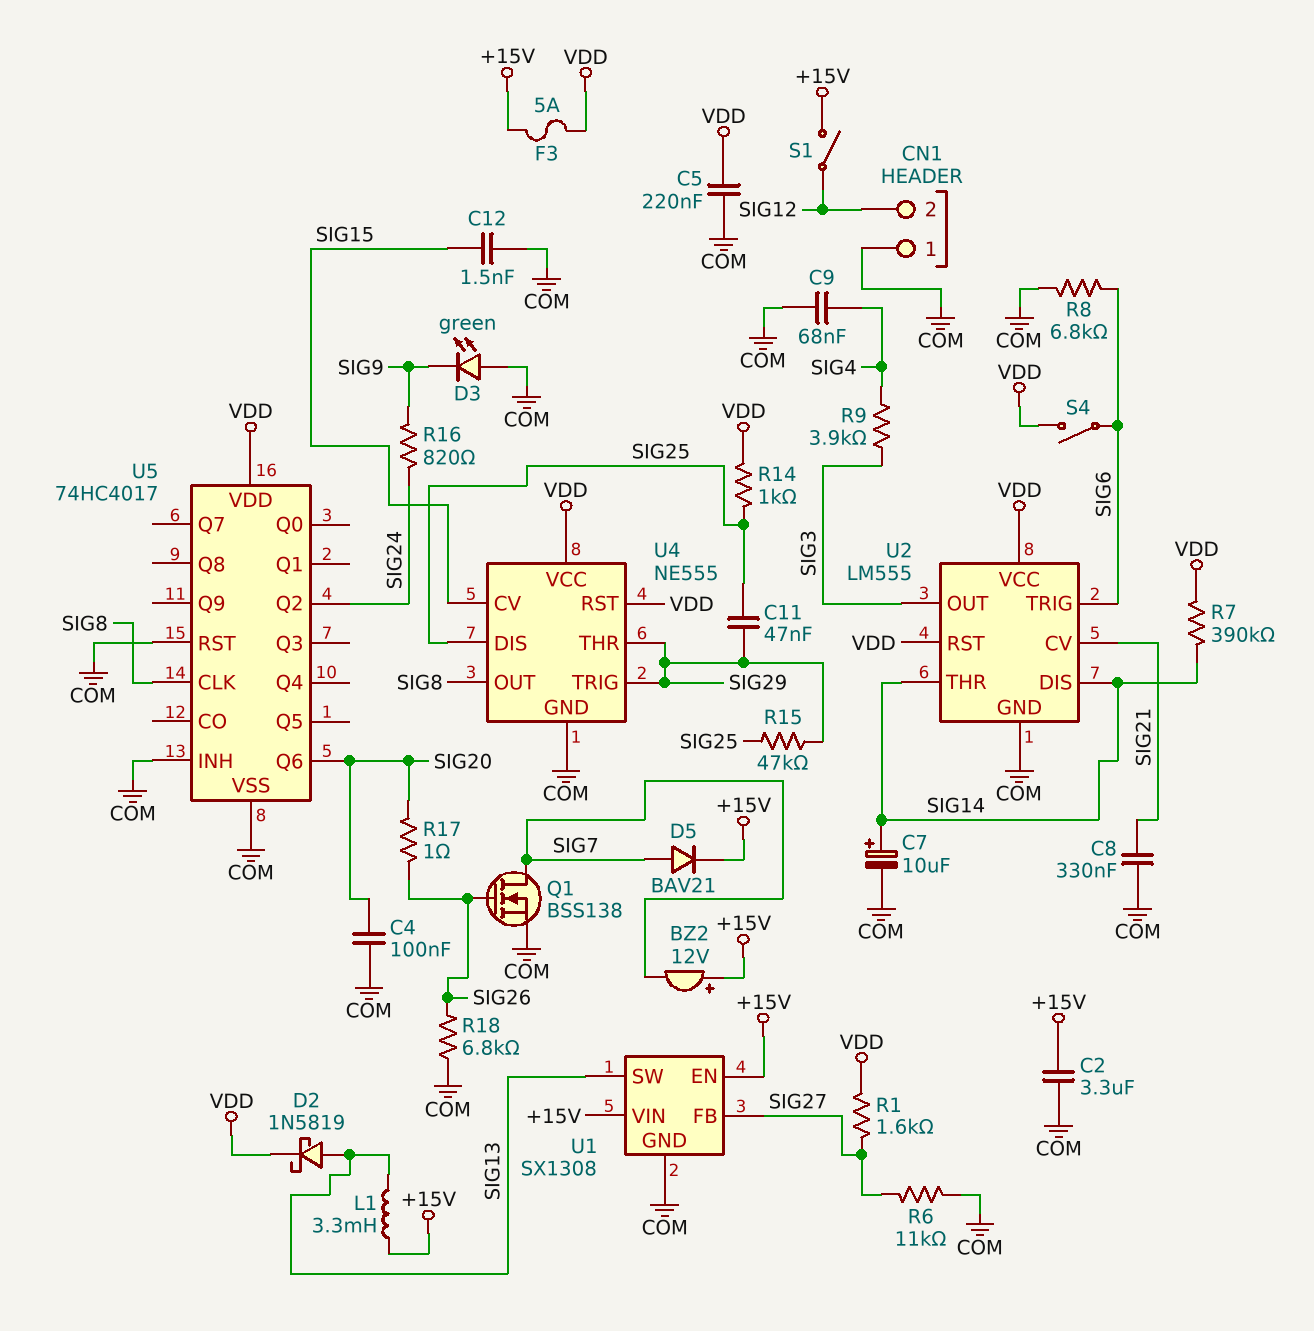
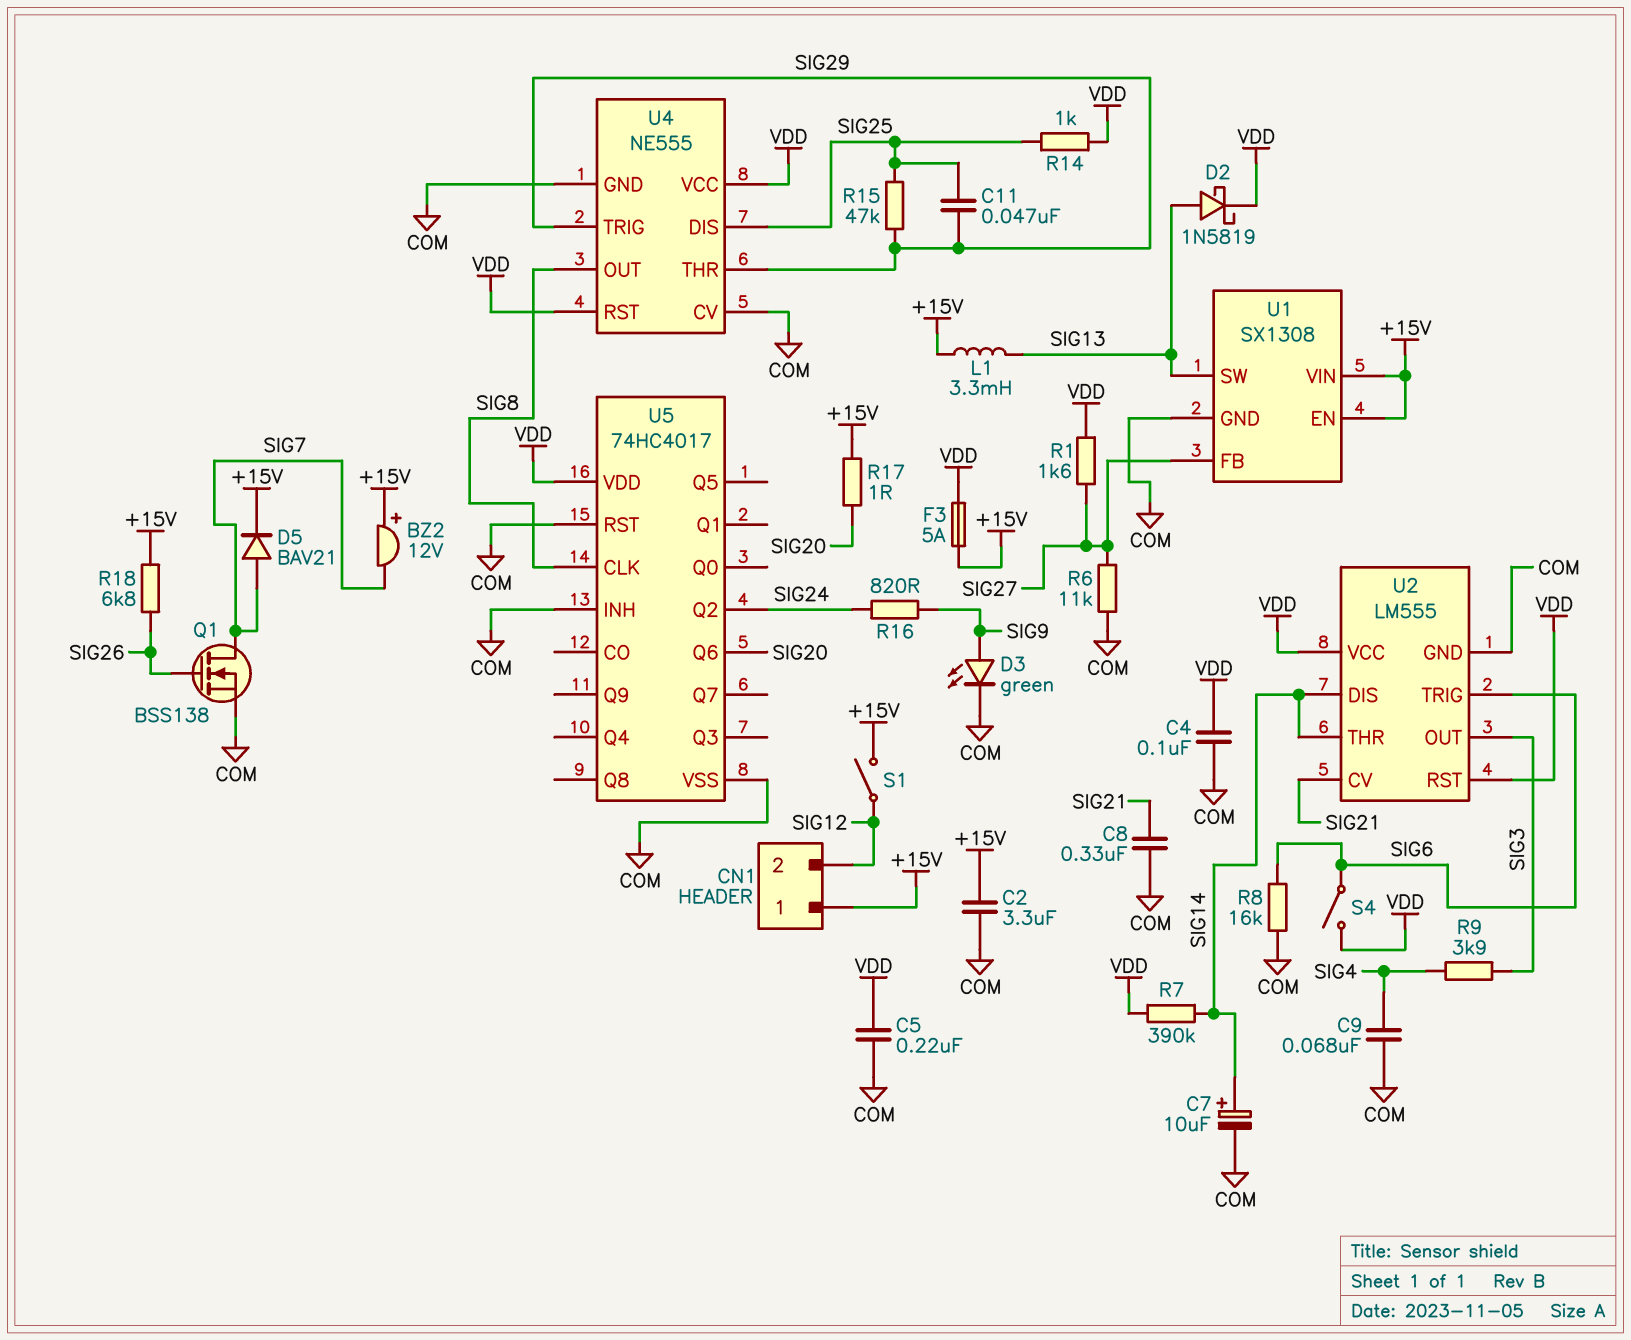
C4: 100nF (COM, SIG20) -> 100nF (COM, VDD)
C12: 1.5nF (COM, SIG15) -> none
CN1 pin 1: COM -> +15V
D3: LED green (A COM, K SIG9) -> LED green (A SIG9, K COM)
R8: 6.8k (COM, SIG6) -> 16k (COM, SIG6)
R17: 1 (SIG20, SIG26) -> 1 (+15V, SIG20)
R18: 6.8k (COM, SIG26) -> 6.8k (+15V, SIG26)
U4 pin CV: SIG15 -> COM

